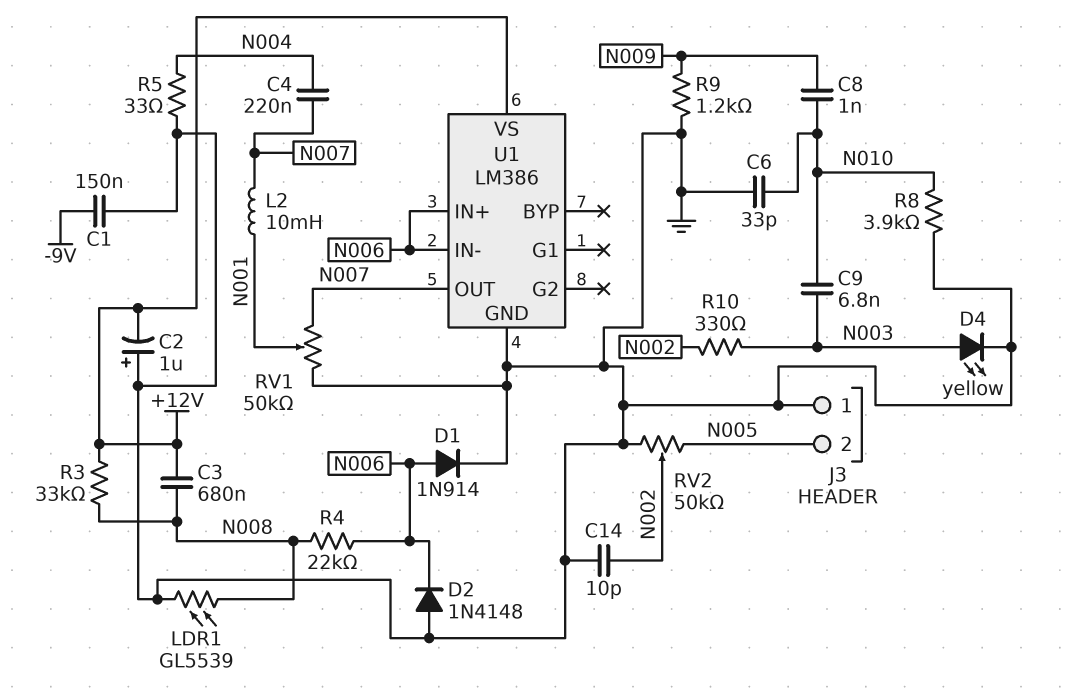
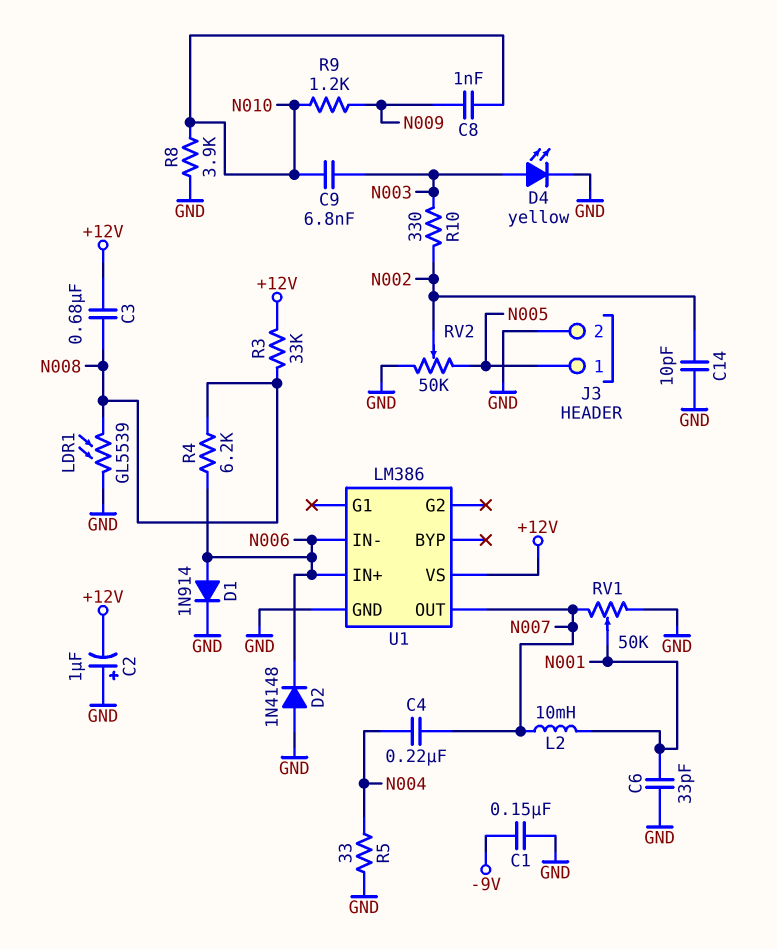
C6: 33pF (GND, N010) -> 33pF (GND, N001)
J3 pin 1: GND -> N005
J3 pin 2: N005 -> GND
R4: 22k (N006, N008) -> 6.2k (N006, N008)
R9: 1.2k (GND, N009) -> 1.2k (N009, N010)

